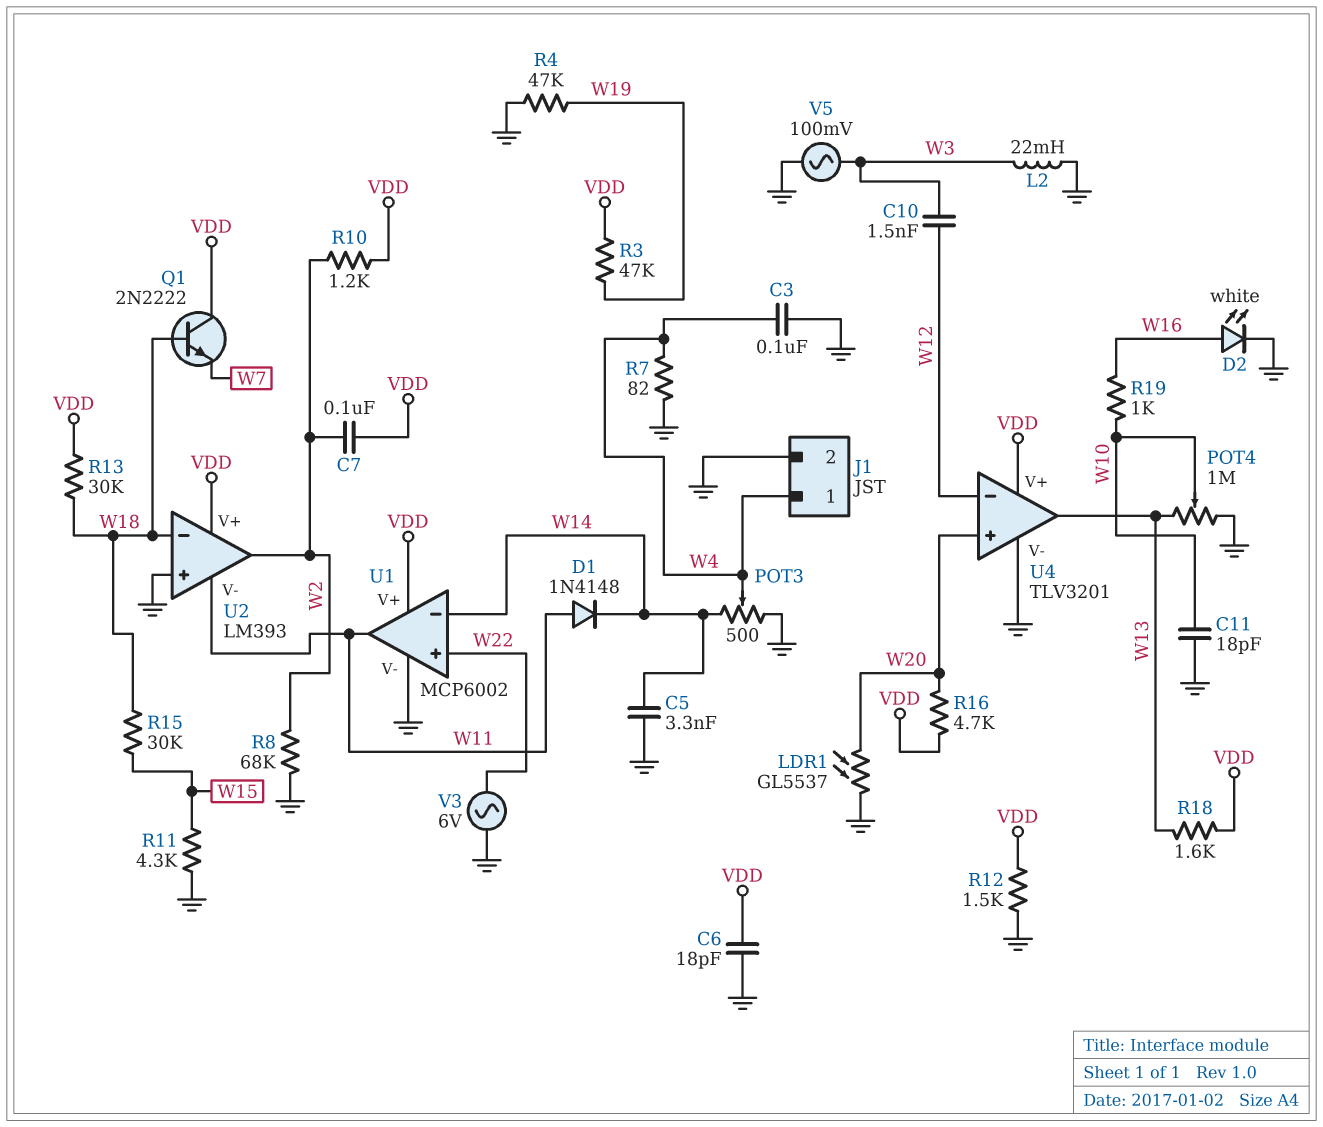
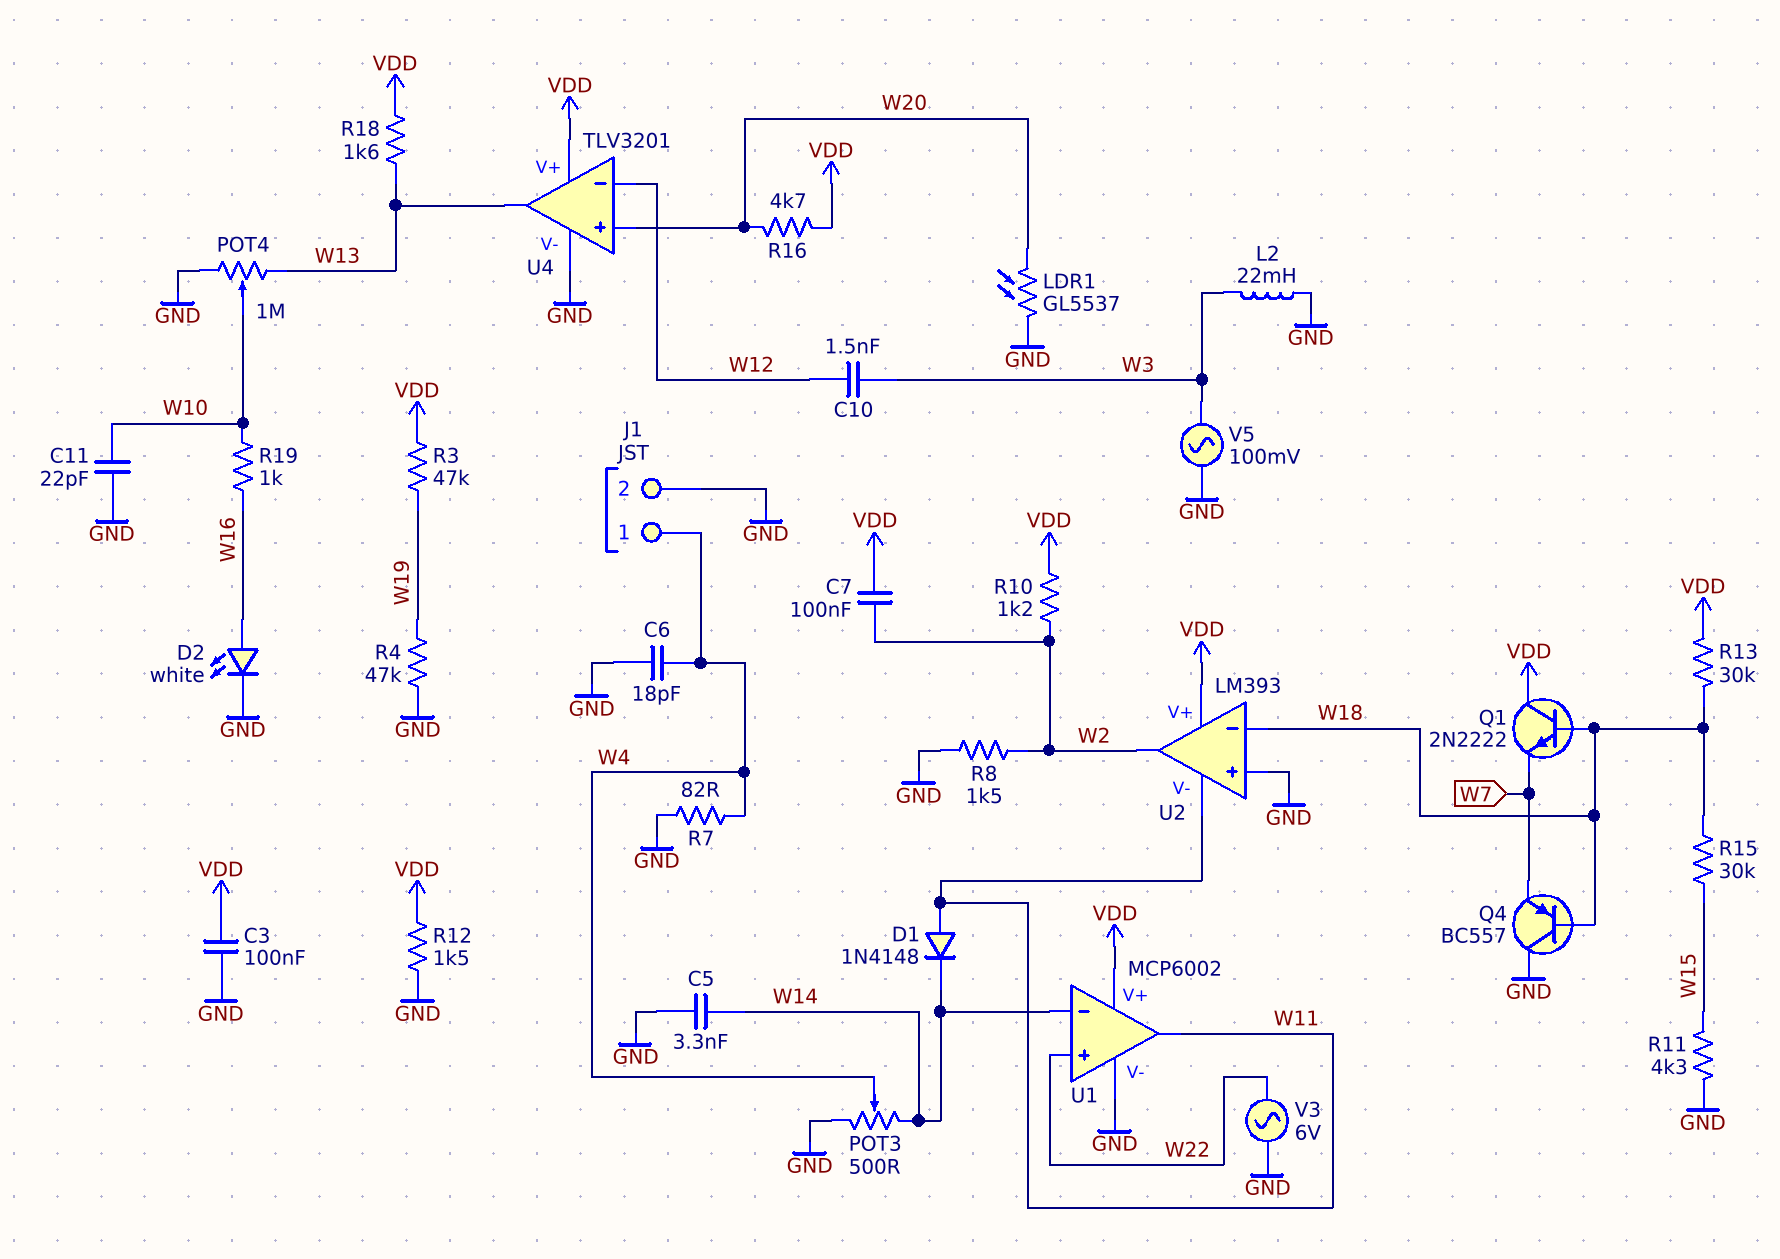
C3: 100nF (GND, W4) -> 100nF (GND, VDD)
C6: 18pF (GND, VDD) -> 18pF (GND, W4)
C11: 18pF (GND, W10) -> 22pF (GND, W10)
Q4: none -> PNP BC557 (B W18, C GND, E W7)
R8: 68k (GND, W2) -> 1.5k (GND, W2)

